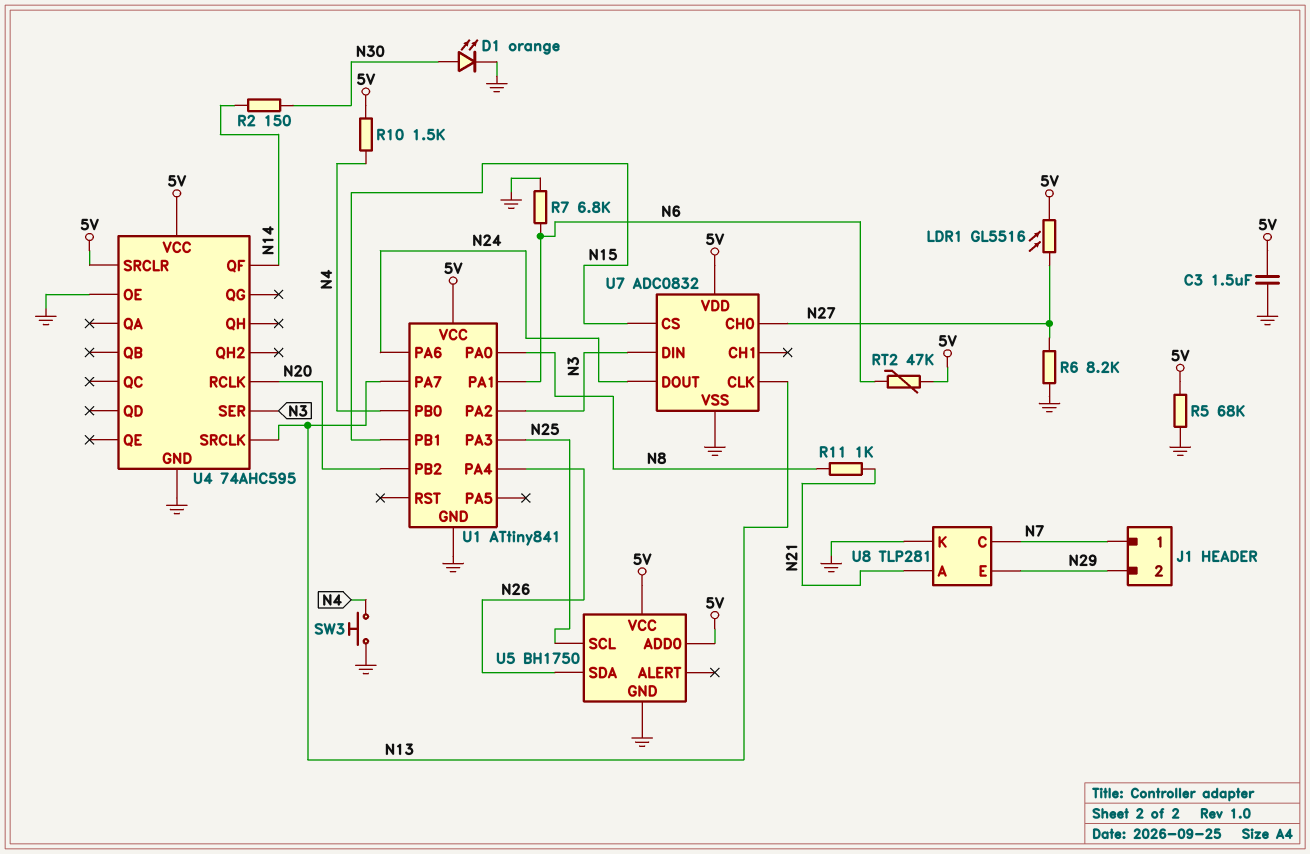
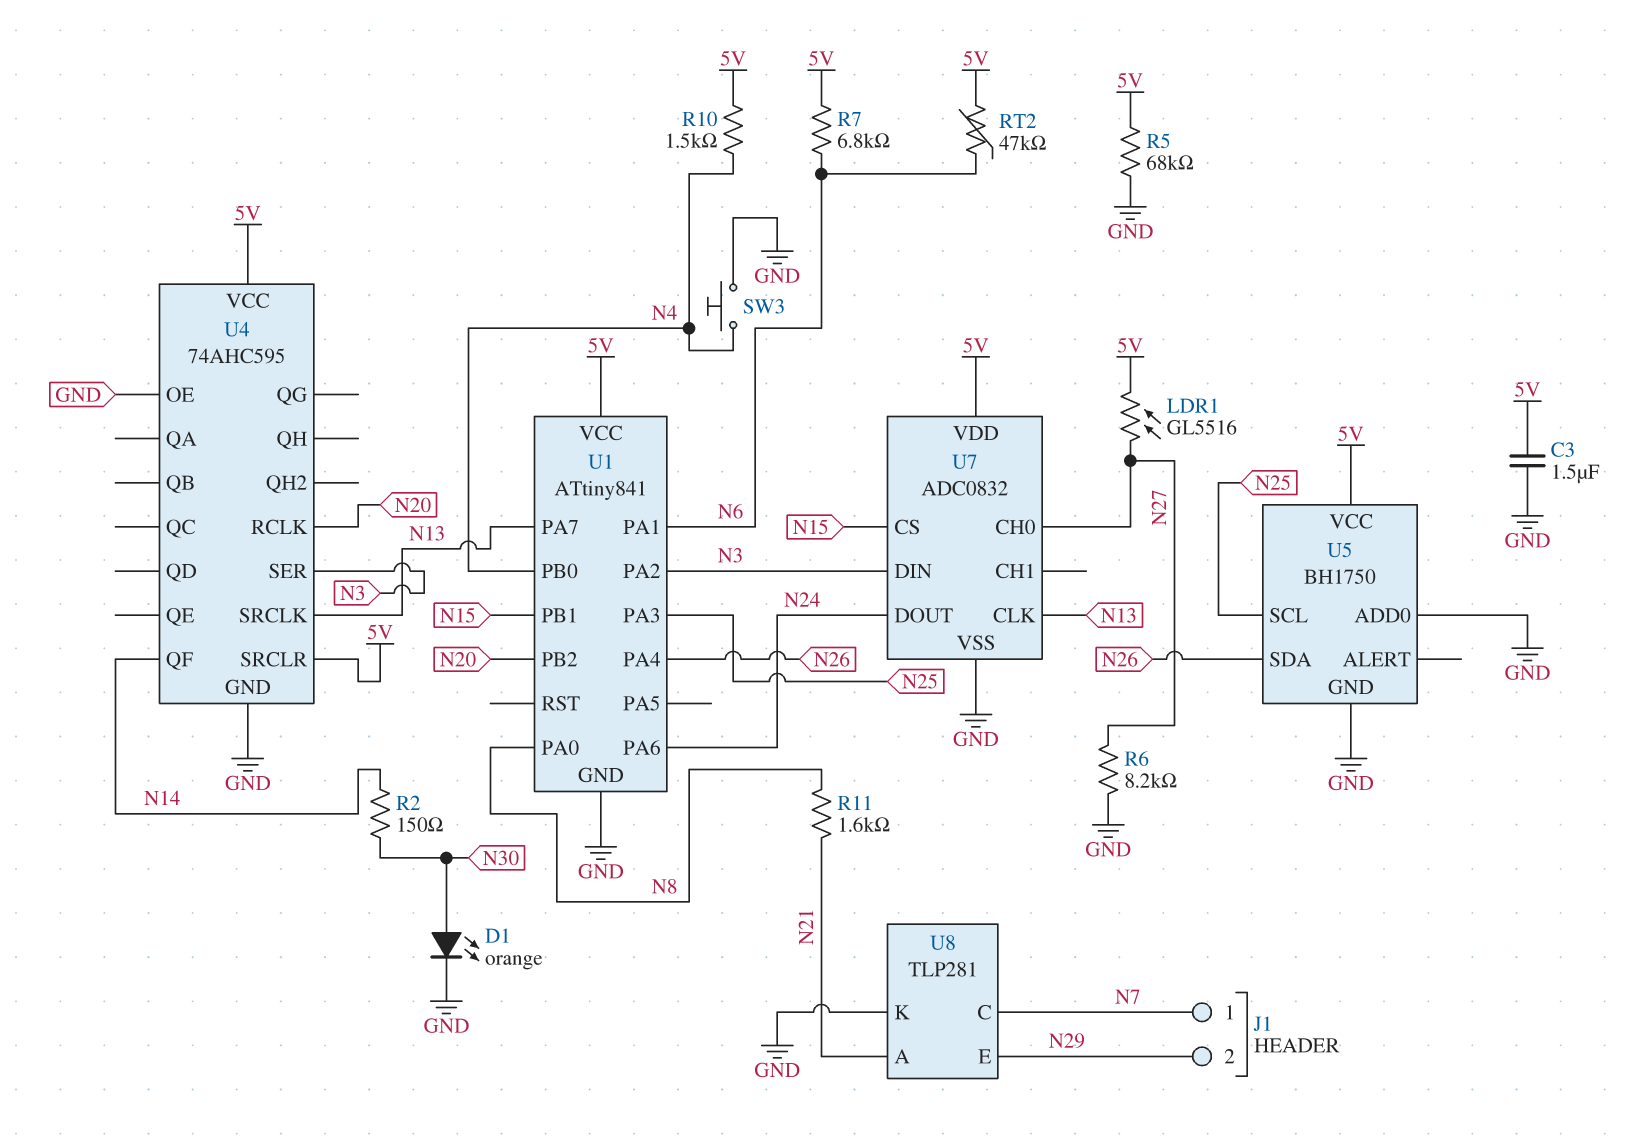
R7: 6.8k (GND, N6) -> 6.8k (5V, N6)
R11: 1k (N8, N21) -> 1.6k (N8, N21)
U5 pin ADD0: 5V -> GND

